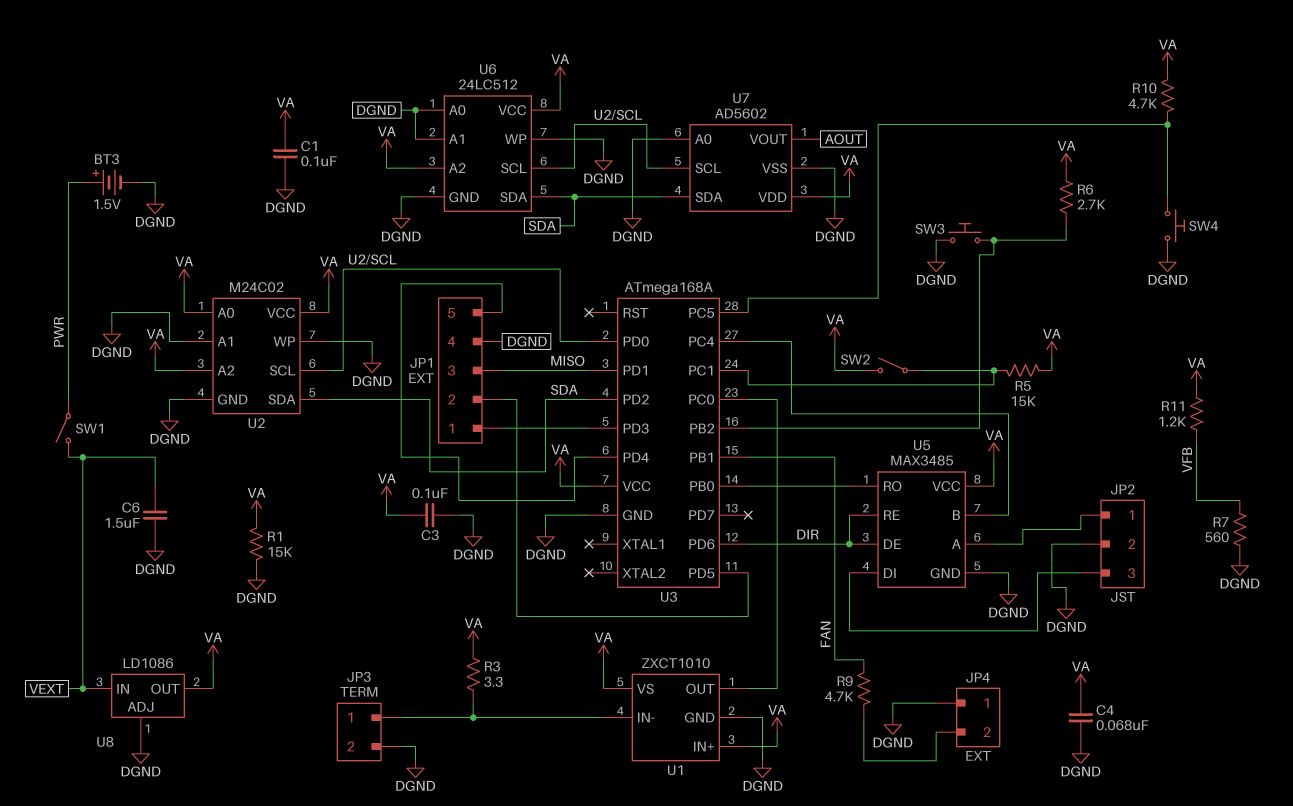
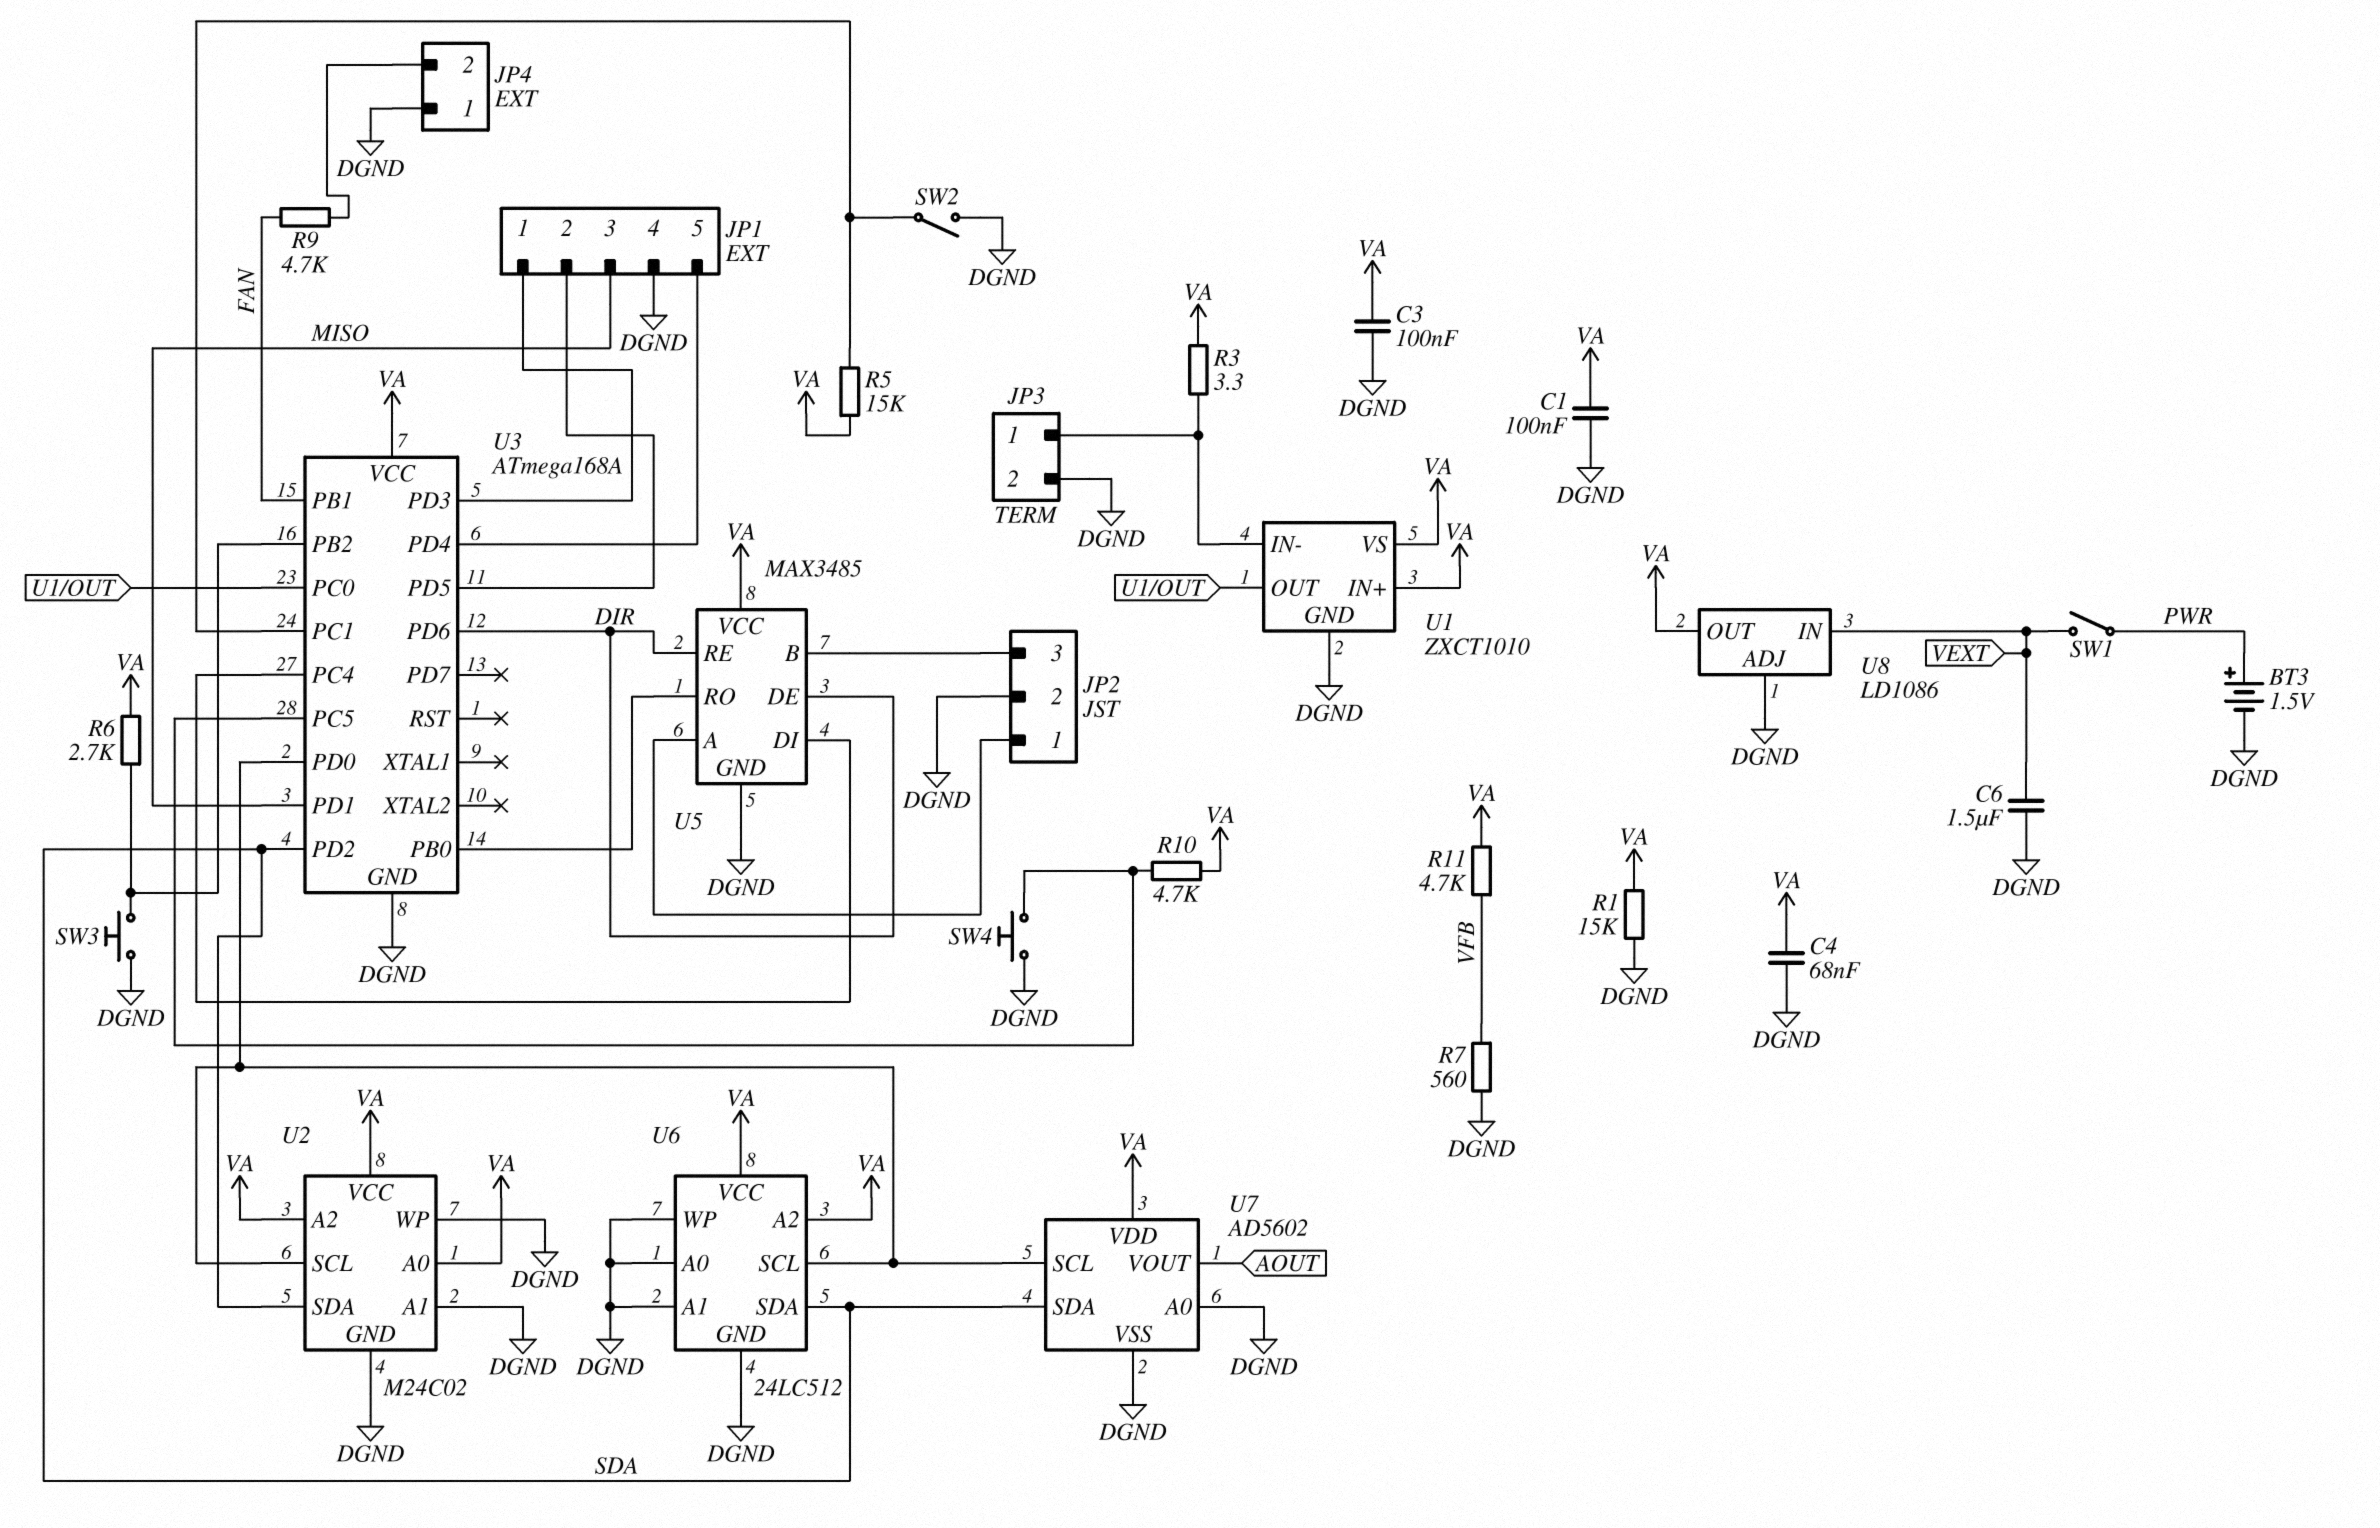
R11: 1.2k (VA, VFB) -> 4.7k (VA, VFB)
SW2: switch (U3/PC1, VA) -> switch (DGND, U3/PC1)
U5 pin B: U3/PC4 -> JP2/3
U5 pin DI: JP2/3 -> U3/PC4

